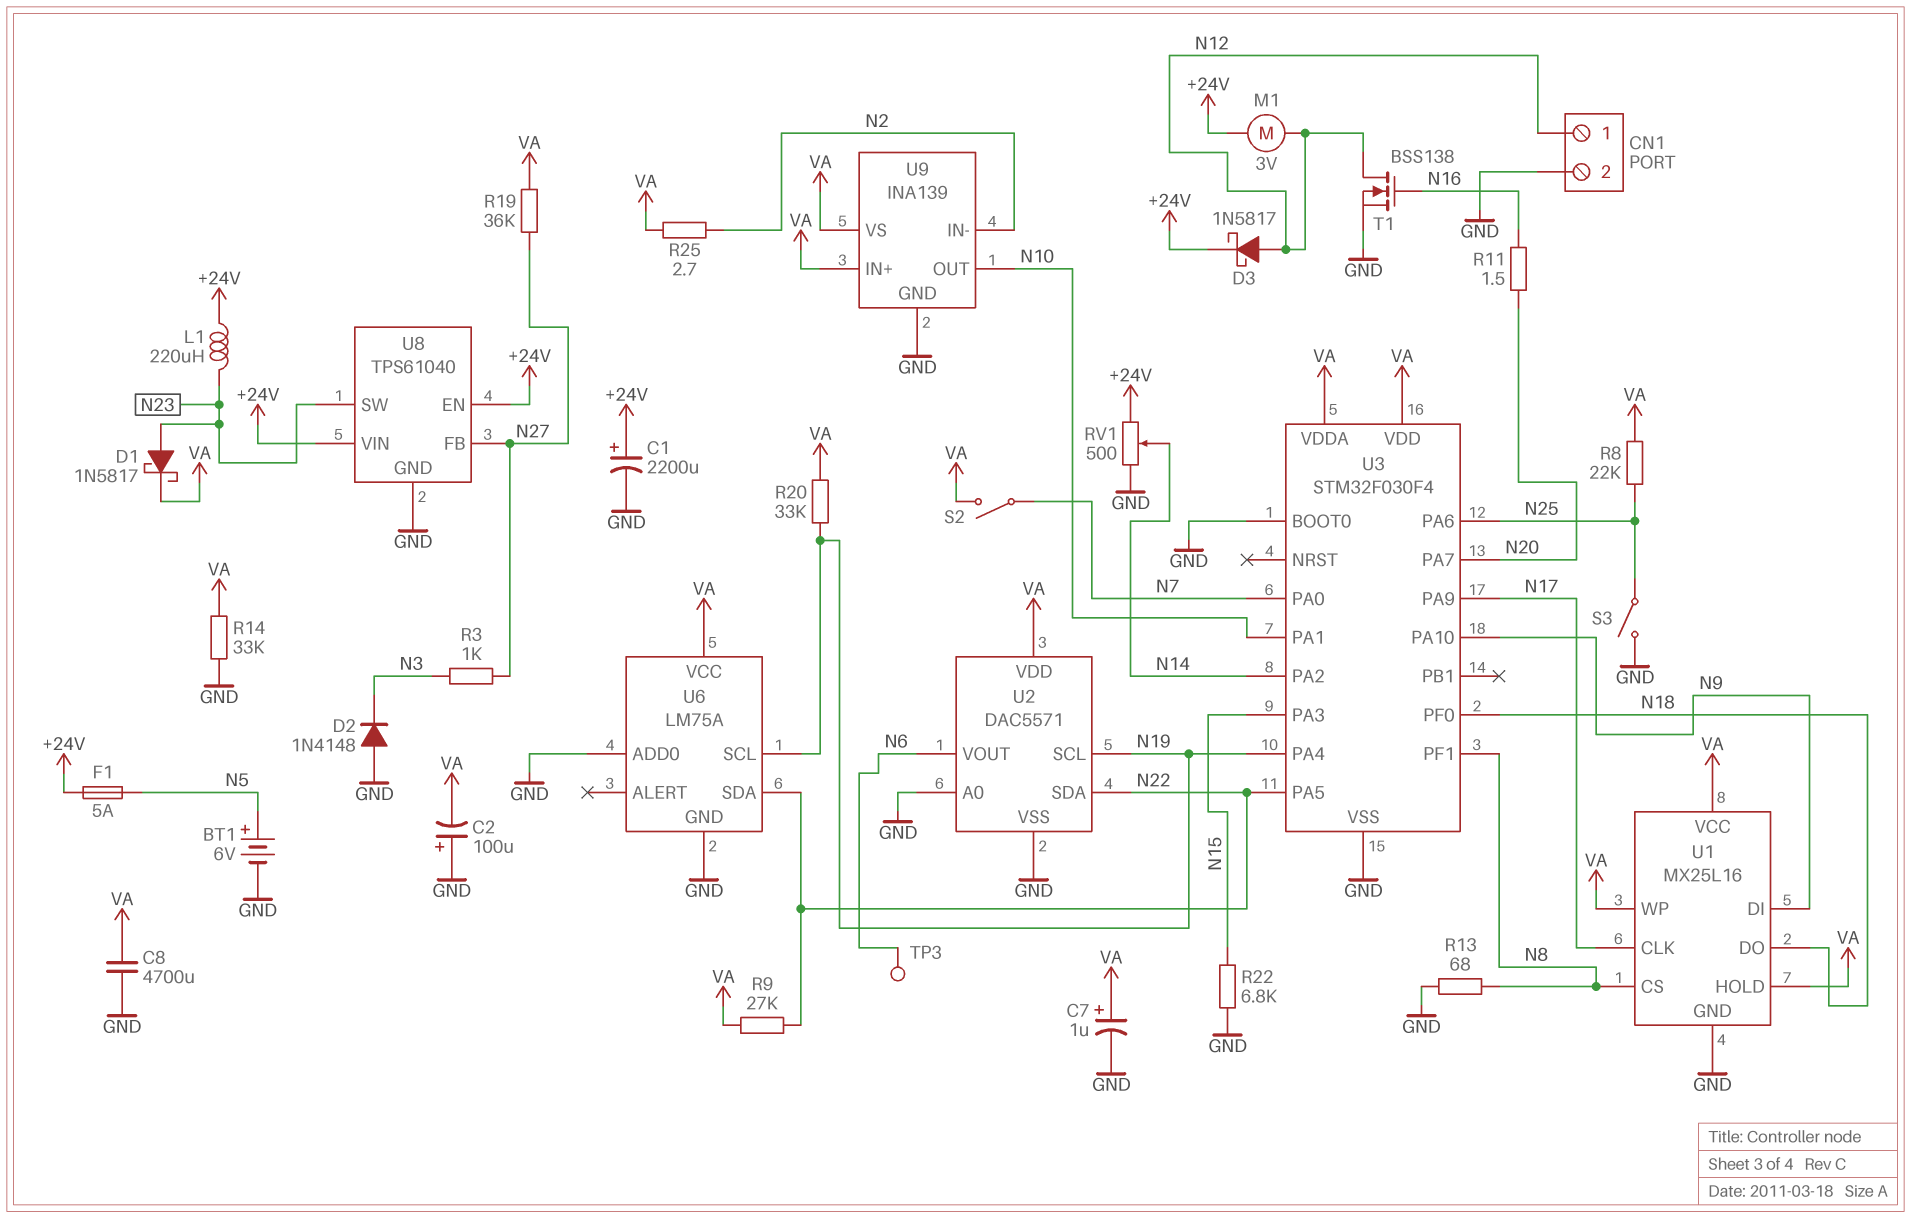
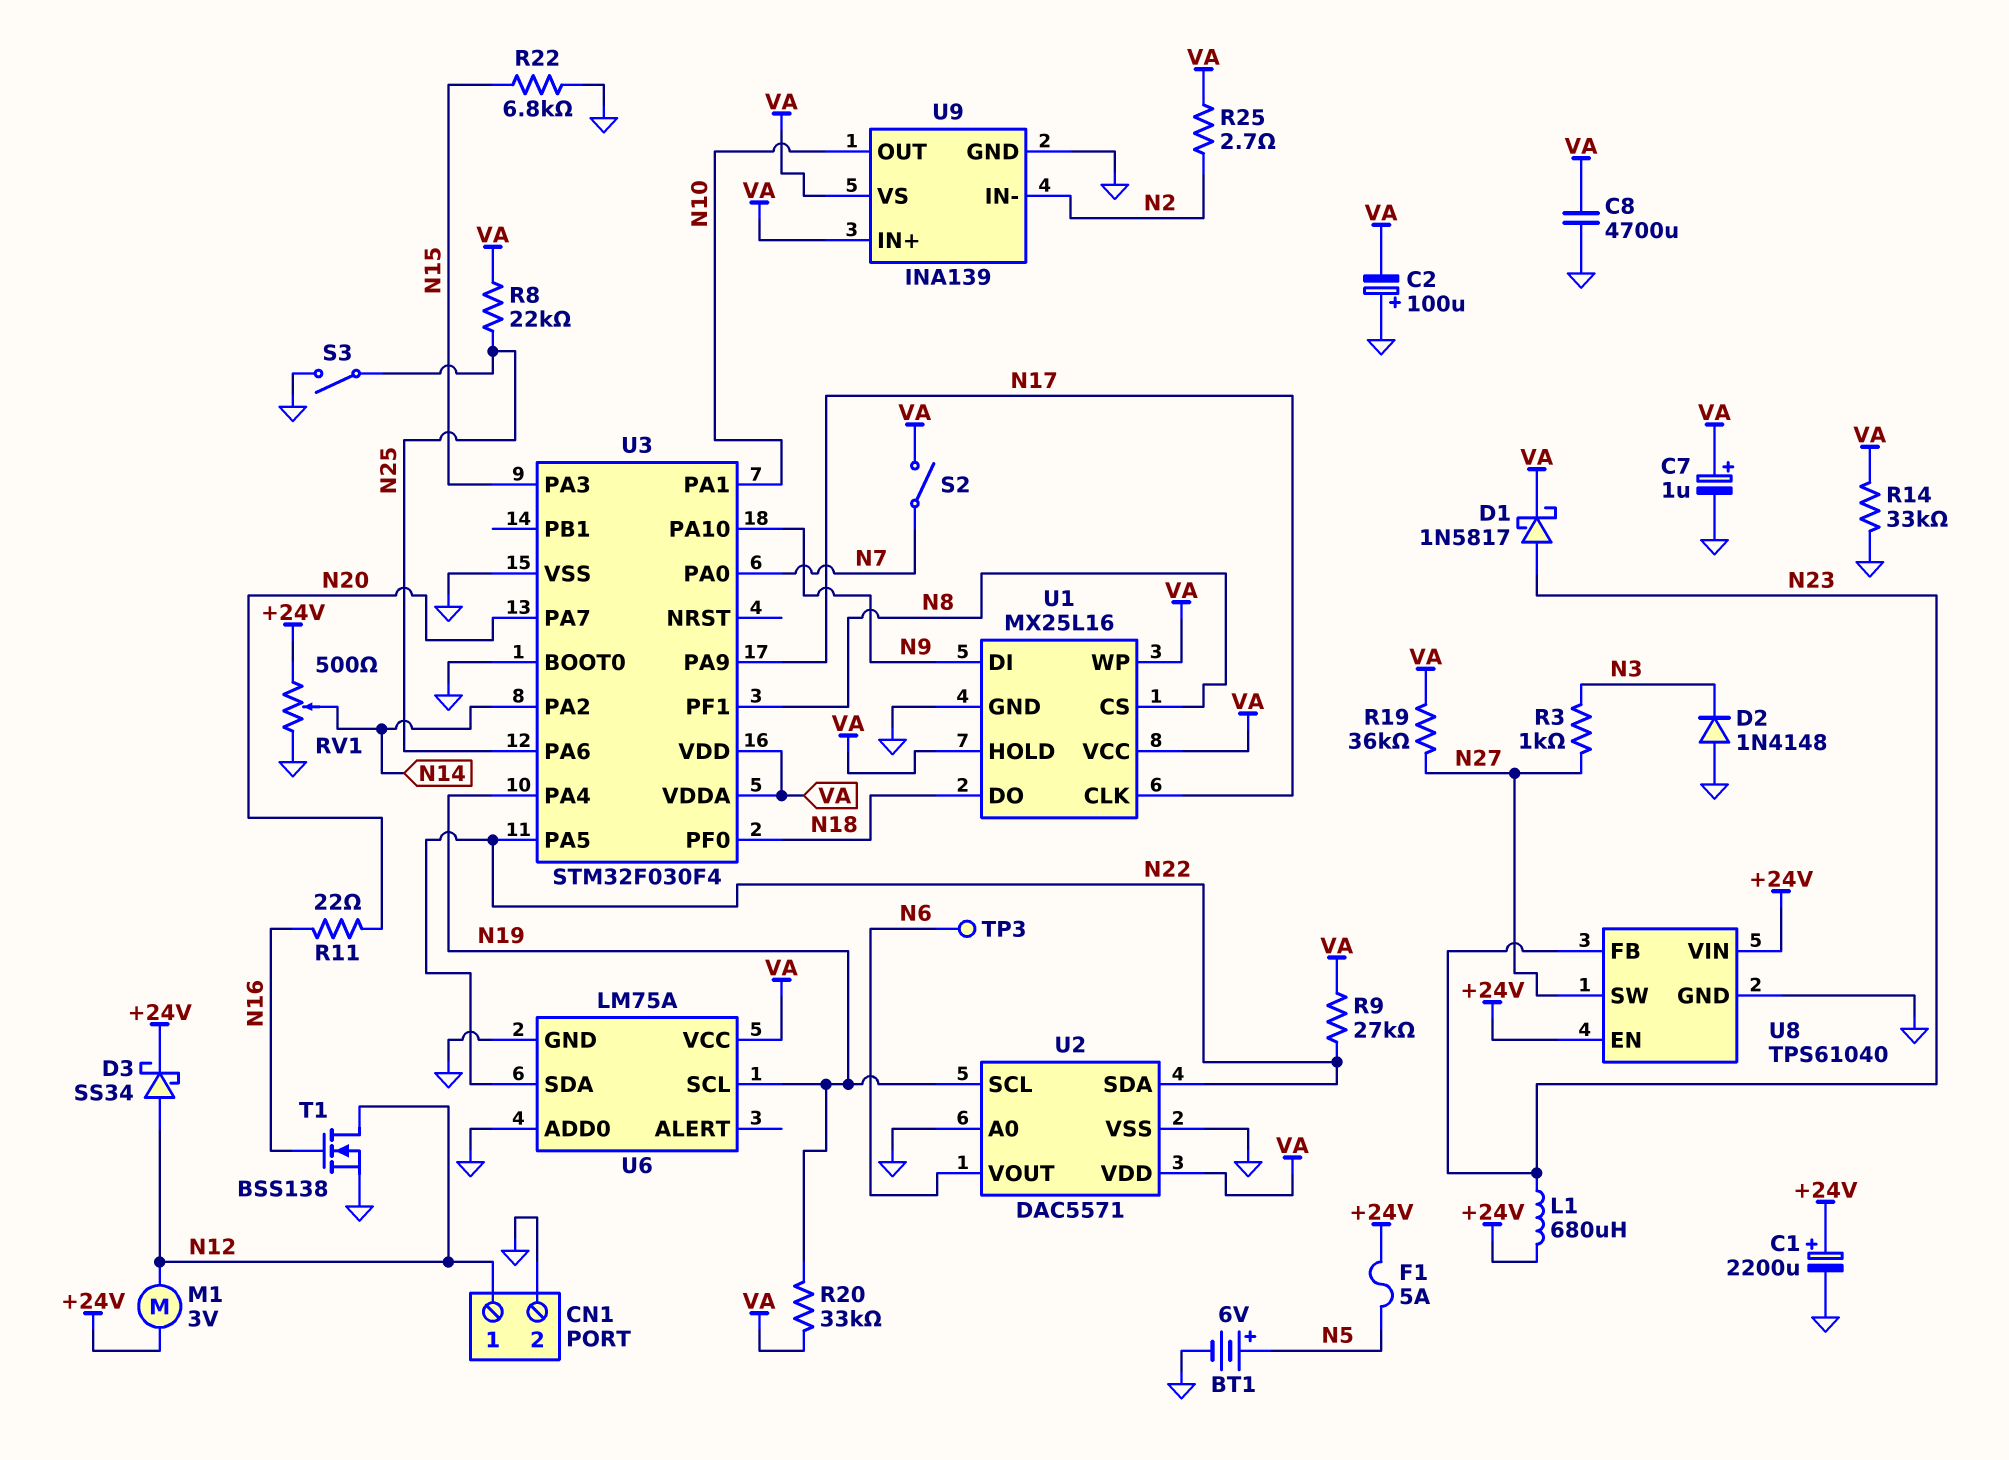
D3: schottky 1N5817 (A N12, K +24V) -> schottky SS34 (A N12, K +24V)
L1: 220uH (+24V, N23) -> 680uH (+24V, N23)
R11: 1.5 (N16, N20) -> 22 (N16, N20)
R13: 68 (GND, N8) -> none
U8 pin FB: N27 -> N23
U8 pin SW: N23 -> N27

